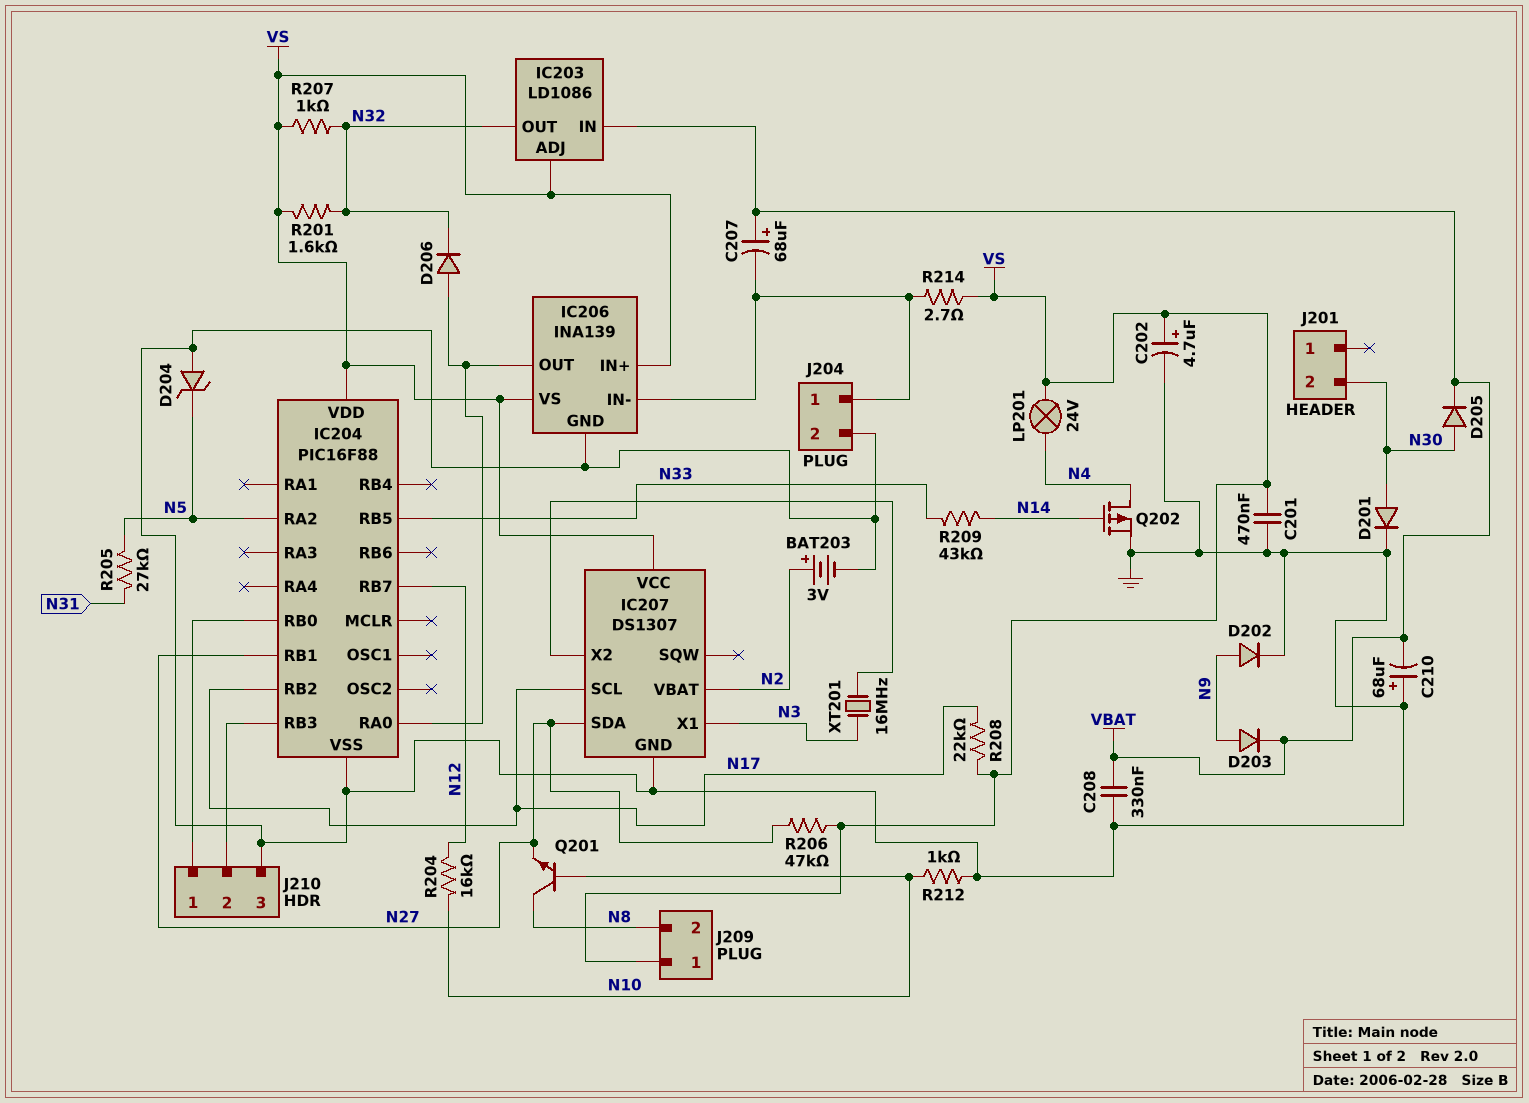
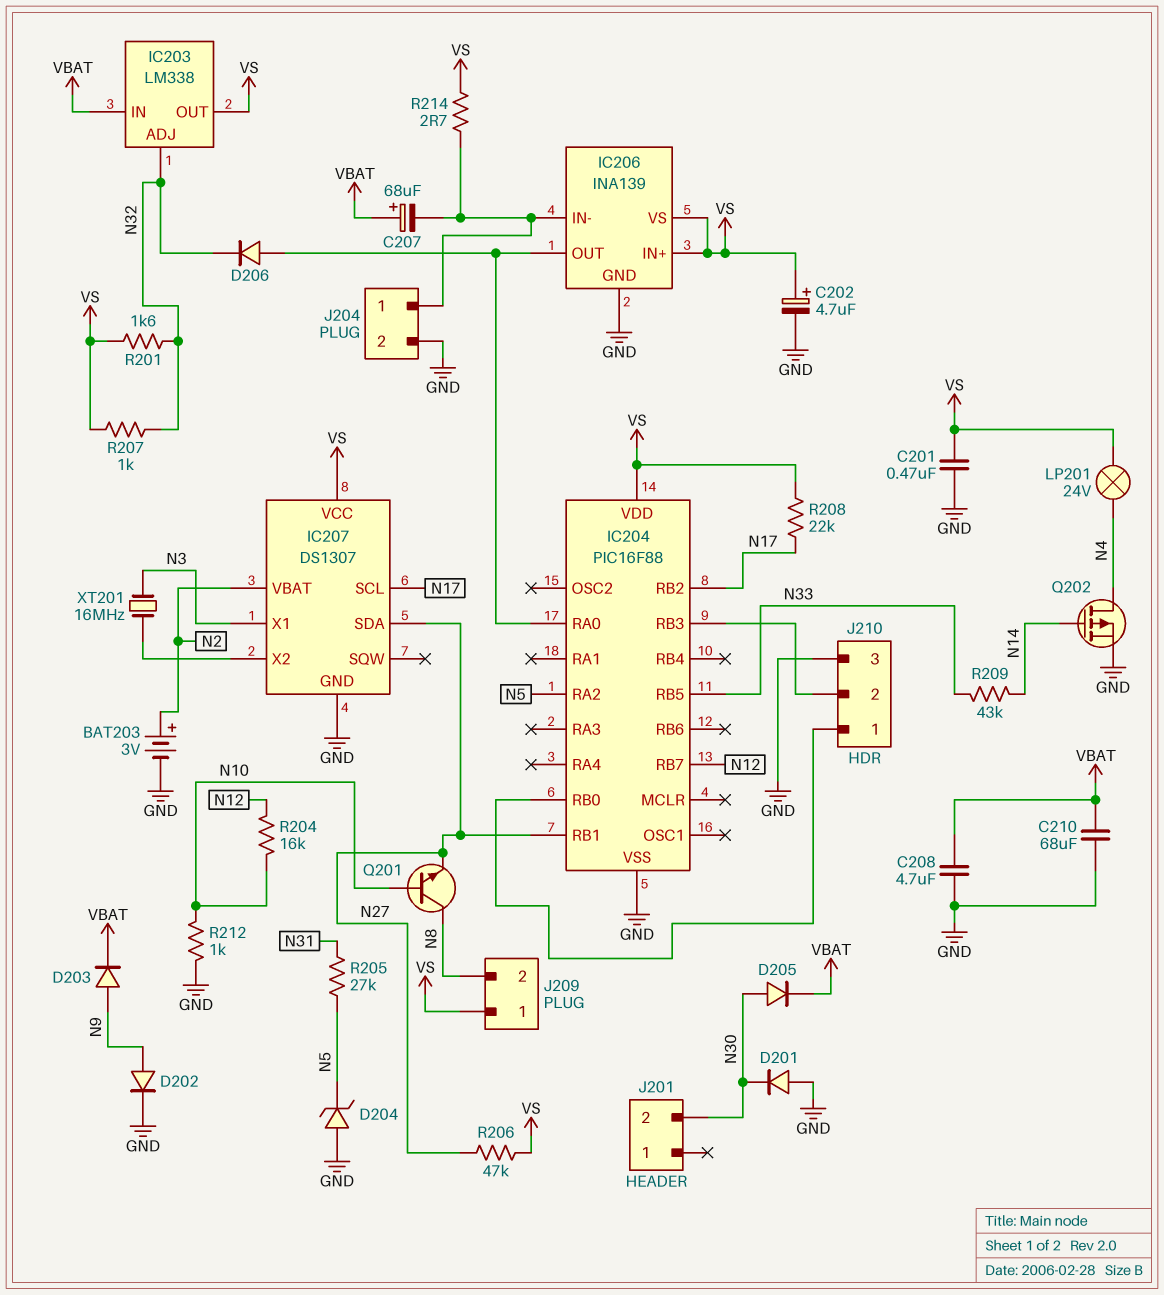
C208: 330nF (GND, VBAT) -> 4.7uF (GND, VBAT)
C210: 68uF (plus GND, minus VBAT) -> 68uF (GND, VBAT)
D201: diode (A N30, K GND) -> diode (A GND, K N30)
IC203: LD1086 -> LM338
IC203 pin ADJ: VS -> N32
IC203 pin OUT: N32 -> VS

